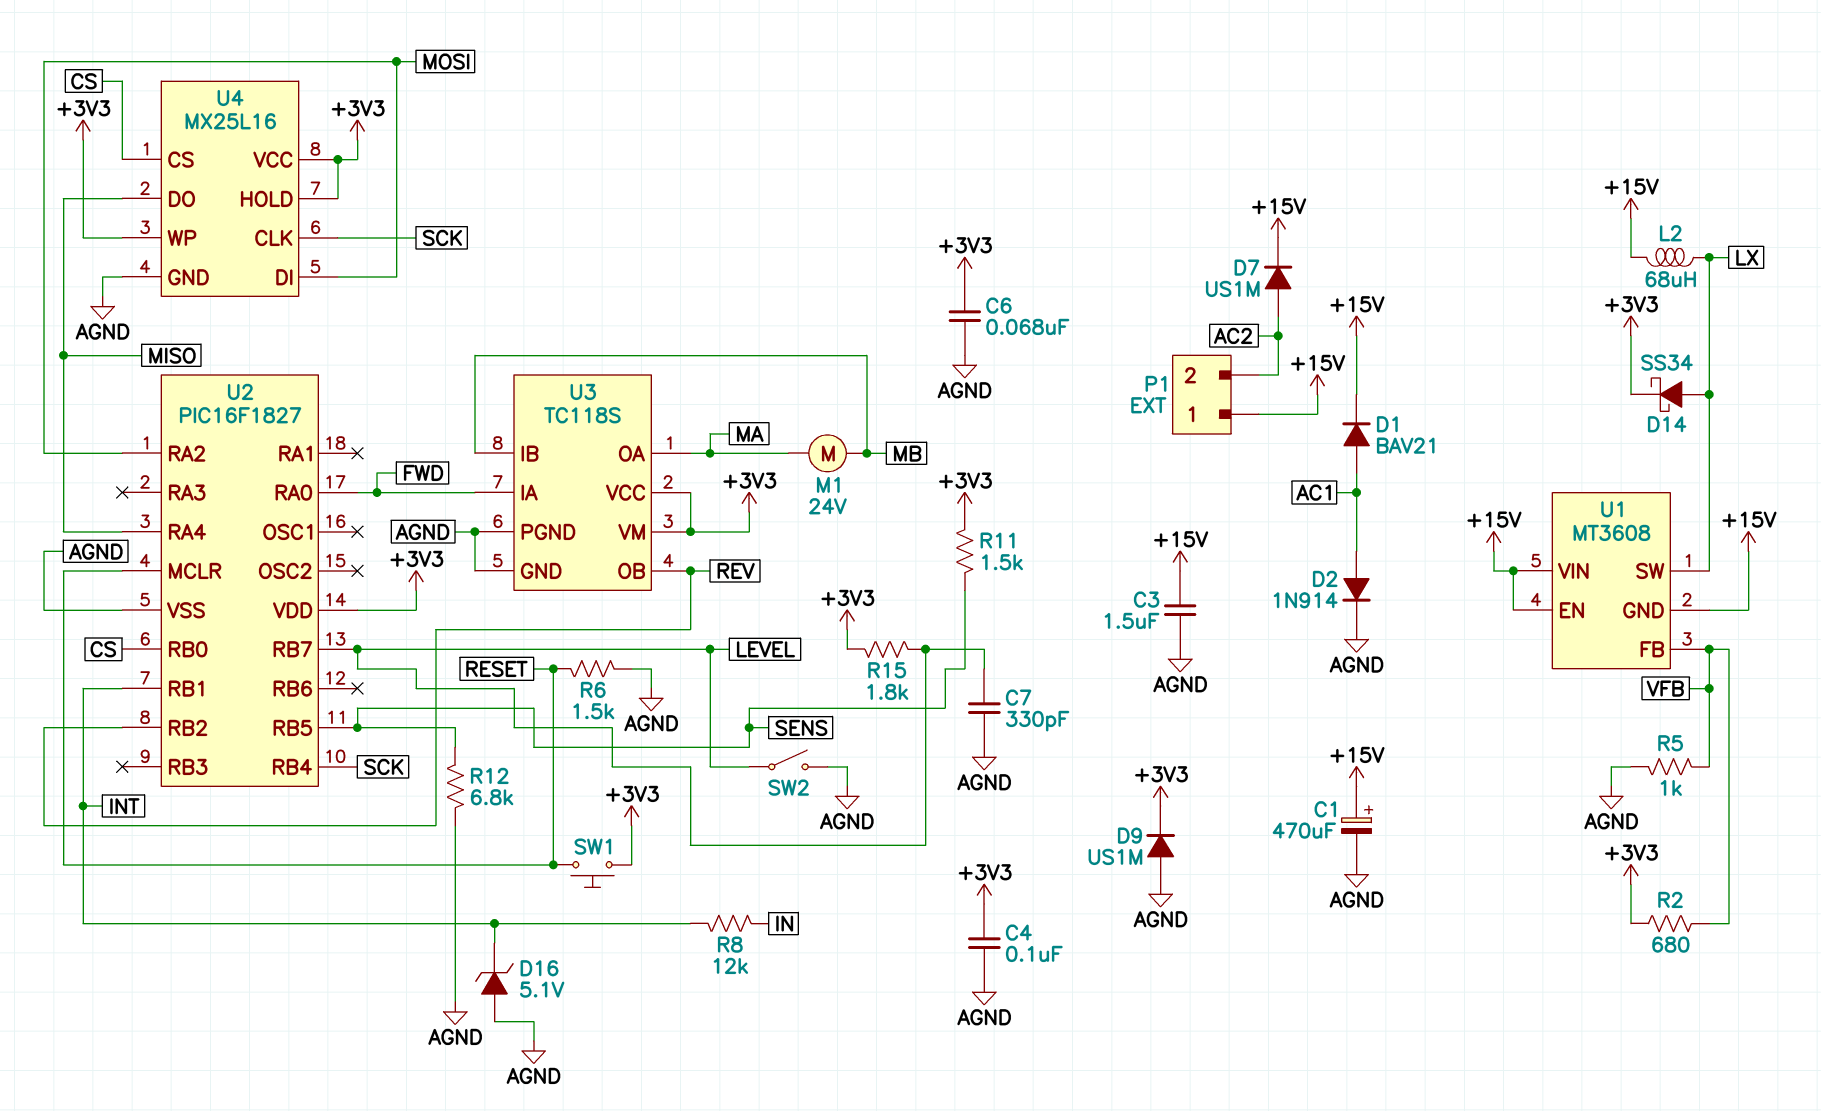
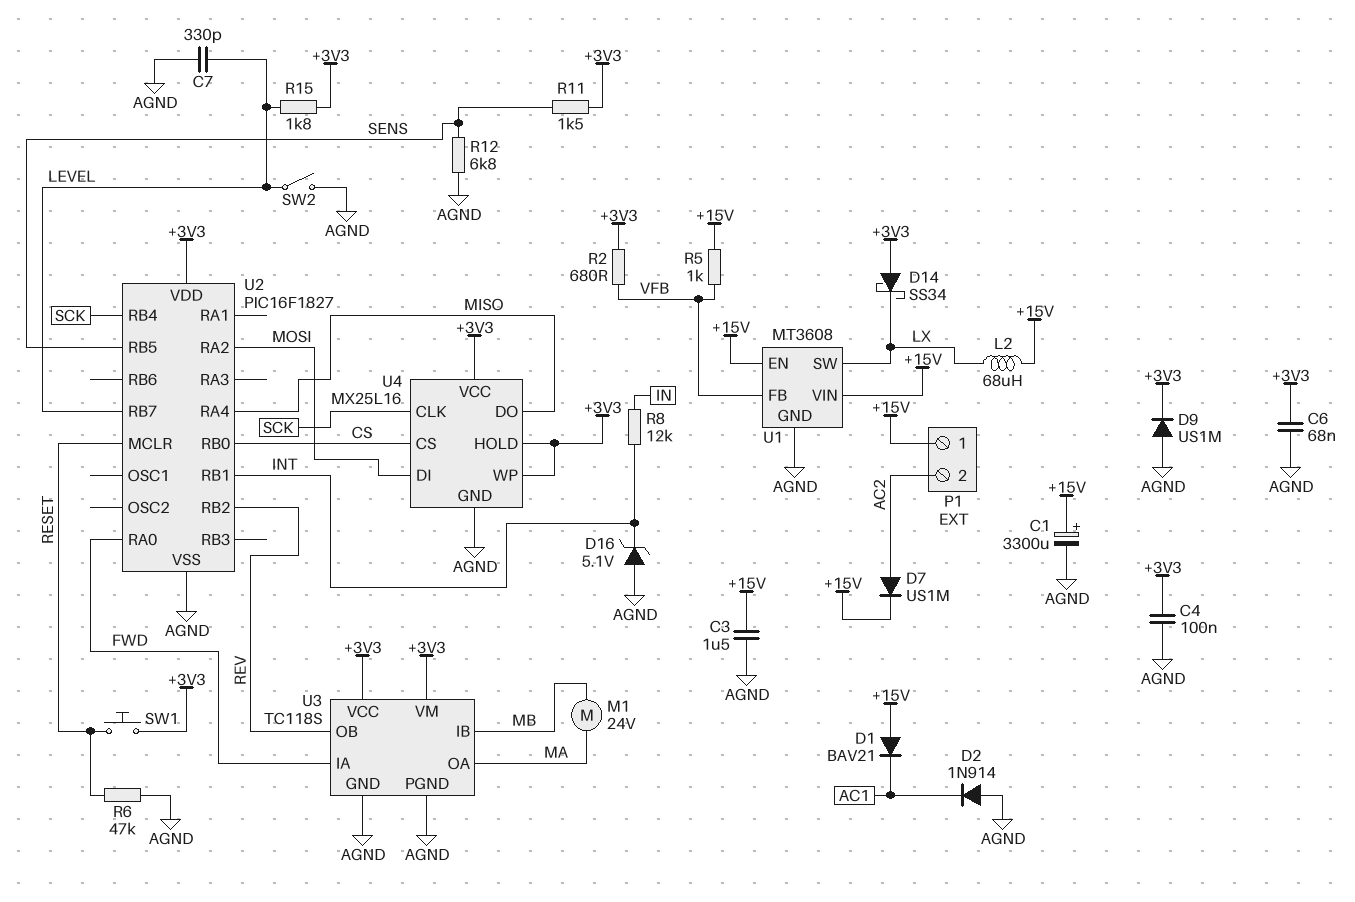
C1: 470uF (plus +15V, minus AGND) -> 3300uF (plus +15V, minus AGND)
D1: diode BAV21 (A AC1, K +15V) -> diode BAV21 (A +15V, K AC1)
D2: diode 1N914 (A AC1, K AGND) -> diode 1N914 (A AGND, K AC1)
D14: schottky SS34 (A LX, K +3V3) -> schottky SS34 (A +3V3, K LX)
R5: 1k (AGND, VFB) -> 1k (+15V, VFB)
R6: 1.5k (AGND, RESET) -> 47k (AGND, RESET)
U1 pin GND: +15V -> AGND

